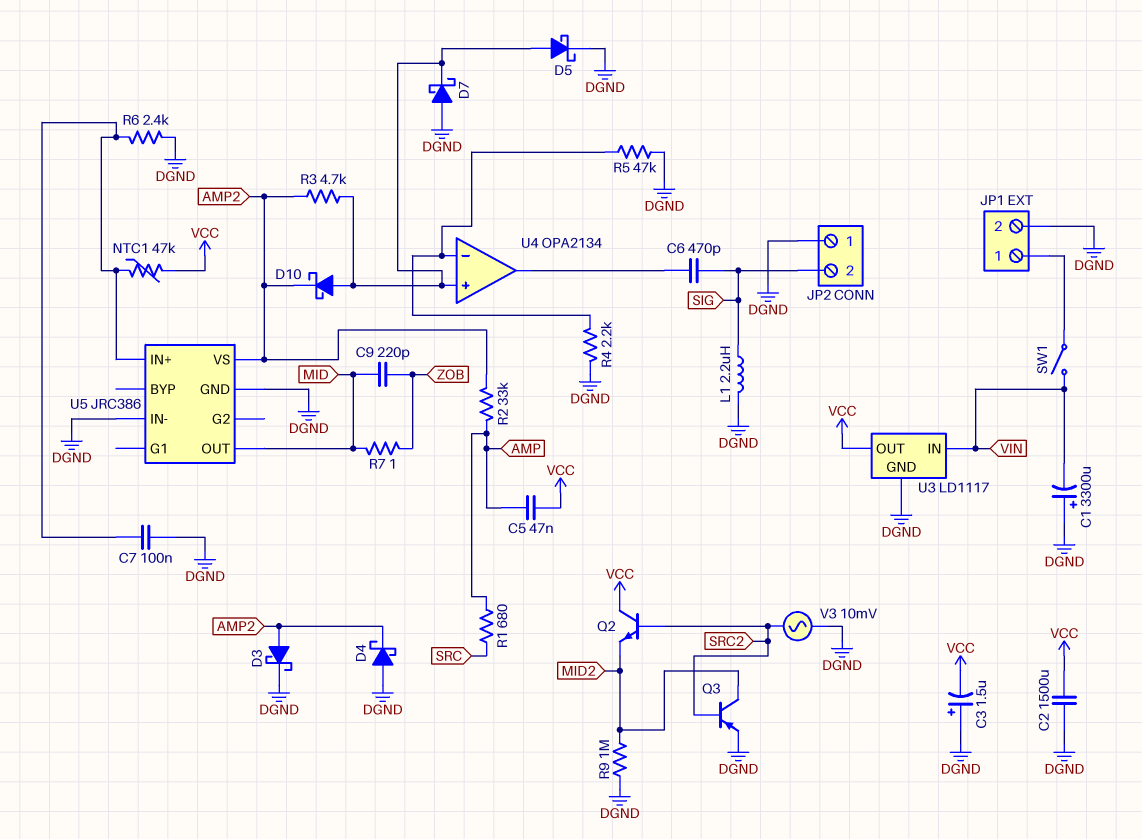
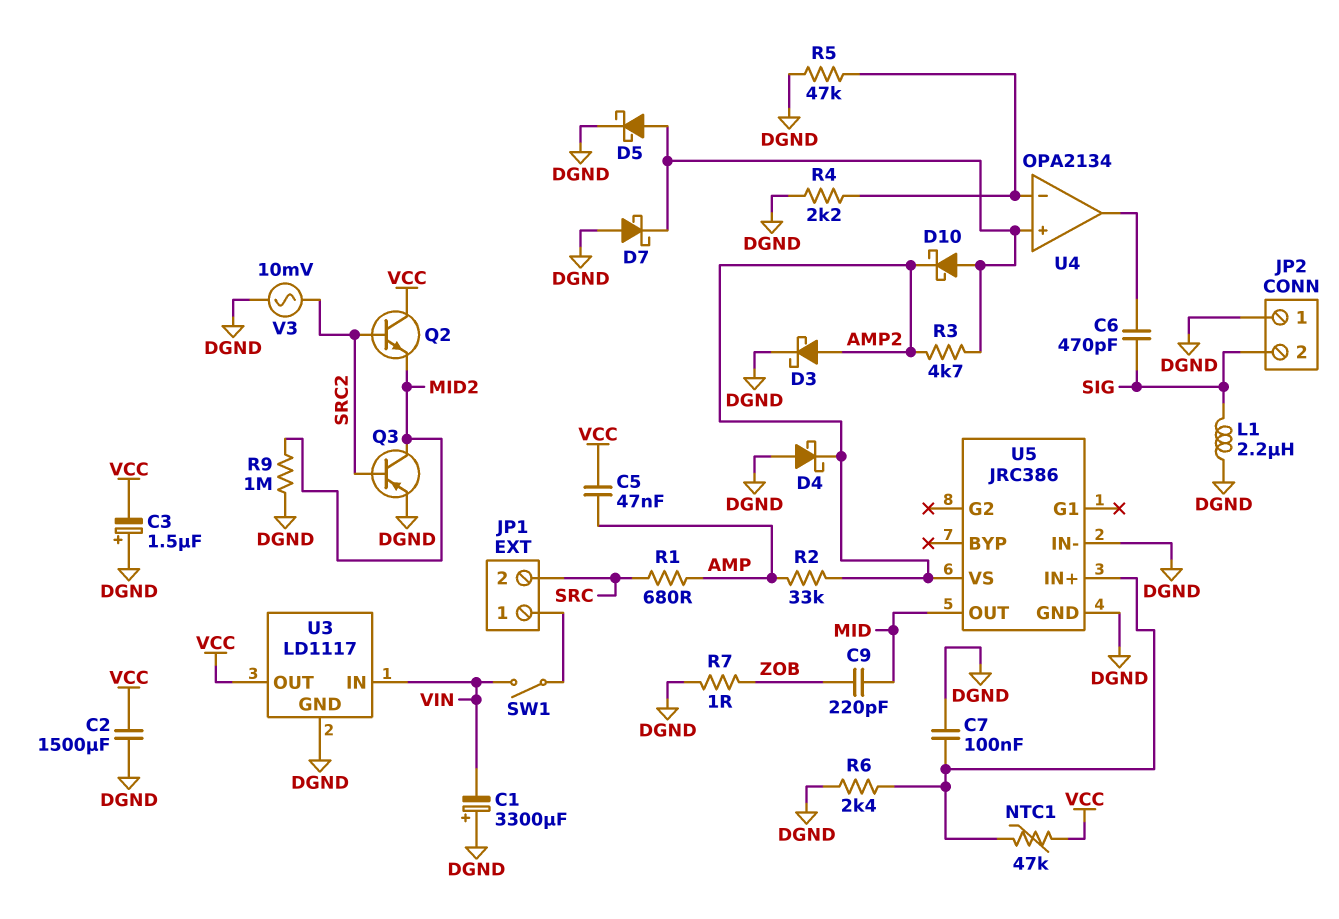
JP1 pin 2: DGND -> SRC
R7: 1 (MID, ZOB) -> 1 (DGND, ZOB)

